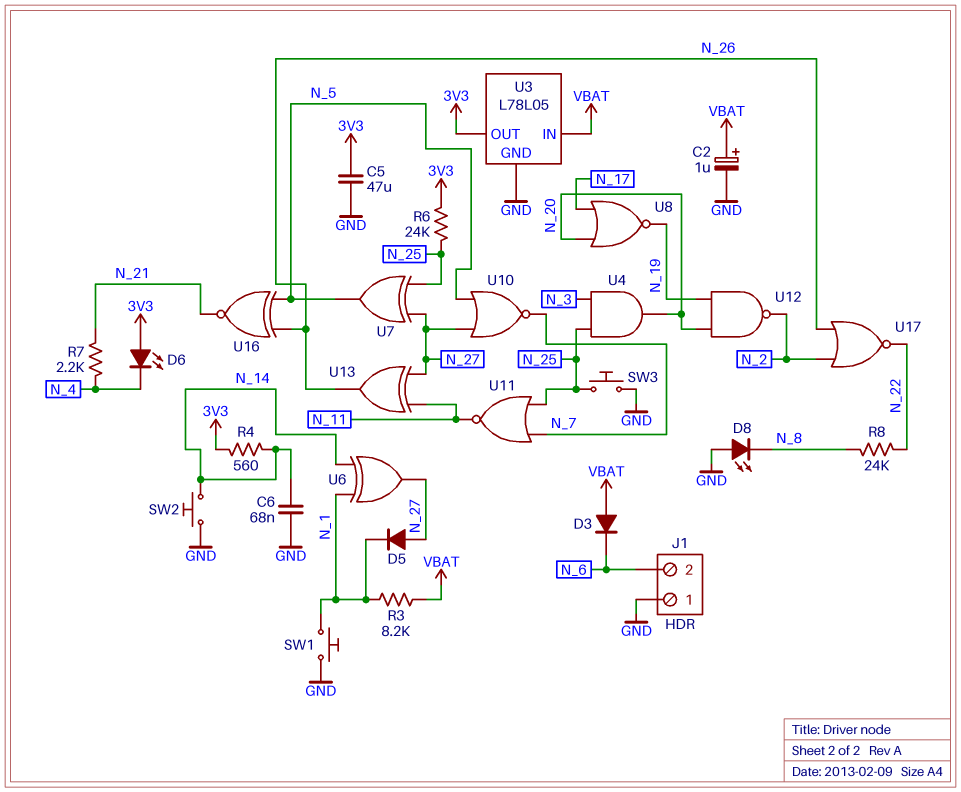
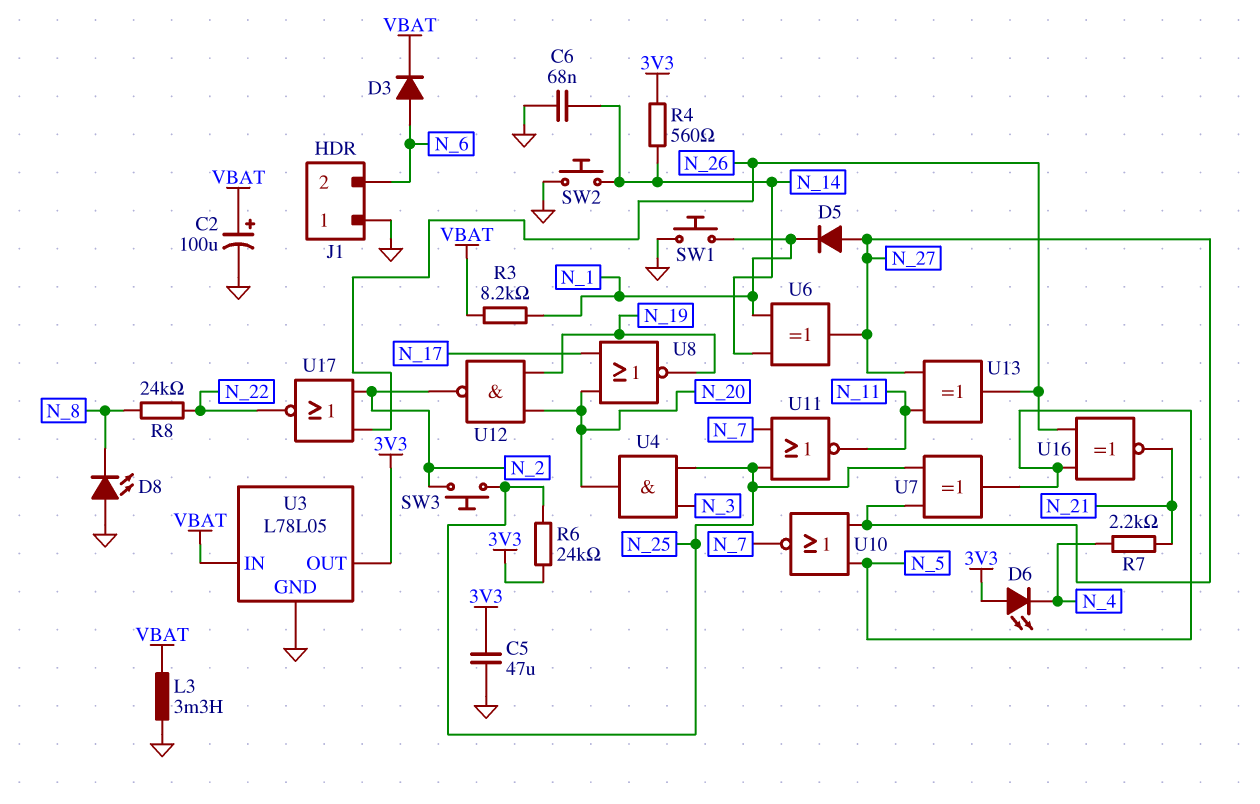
C2: 1uF (plus VBAT, minus GND) -> 100uF (plus VBAT, minus GND)
D3: diode (A VBAT, K N_6) -> diode (A N_6, K VBAT)
L3: none -> 3.3mH (GND, VBAT)
SW3: button (GND, N_25) -> button (N_2, N_25)

